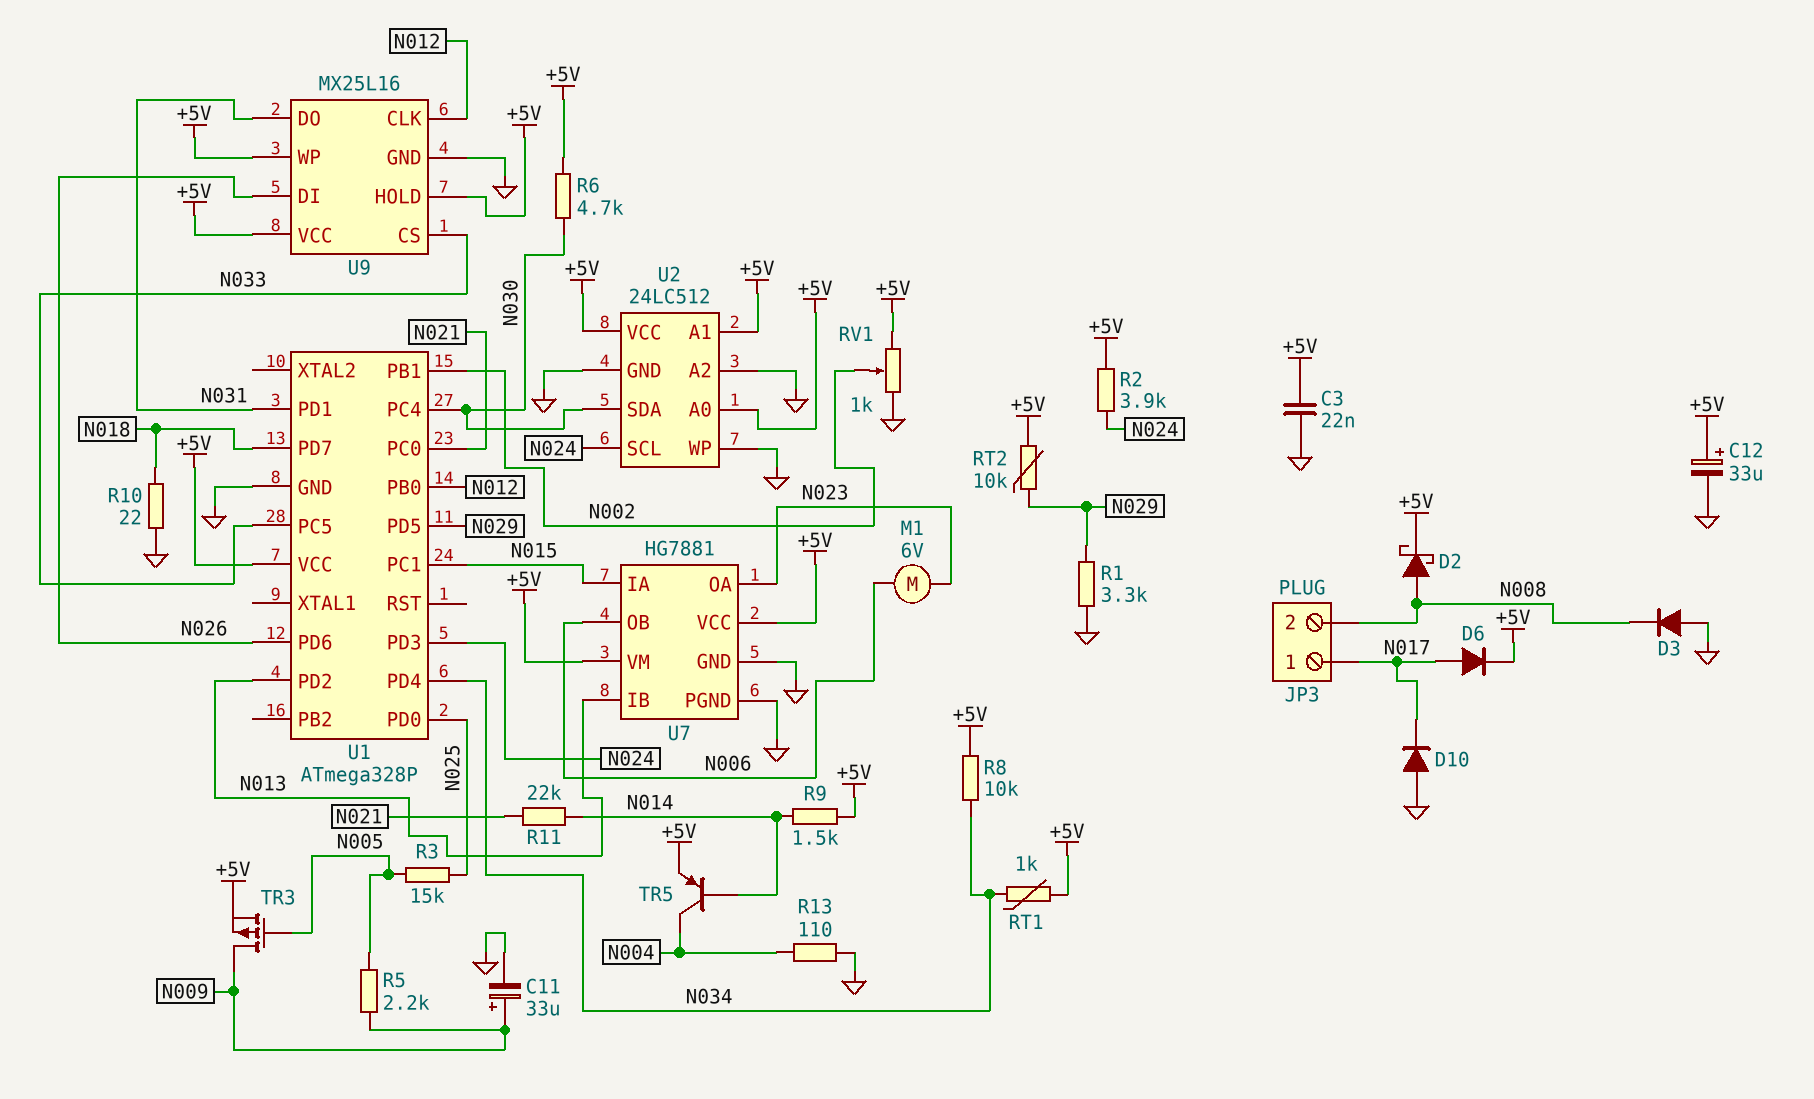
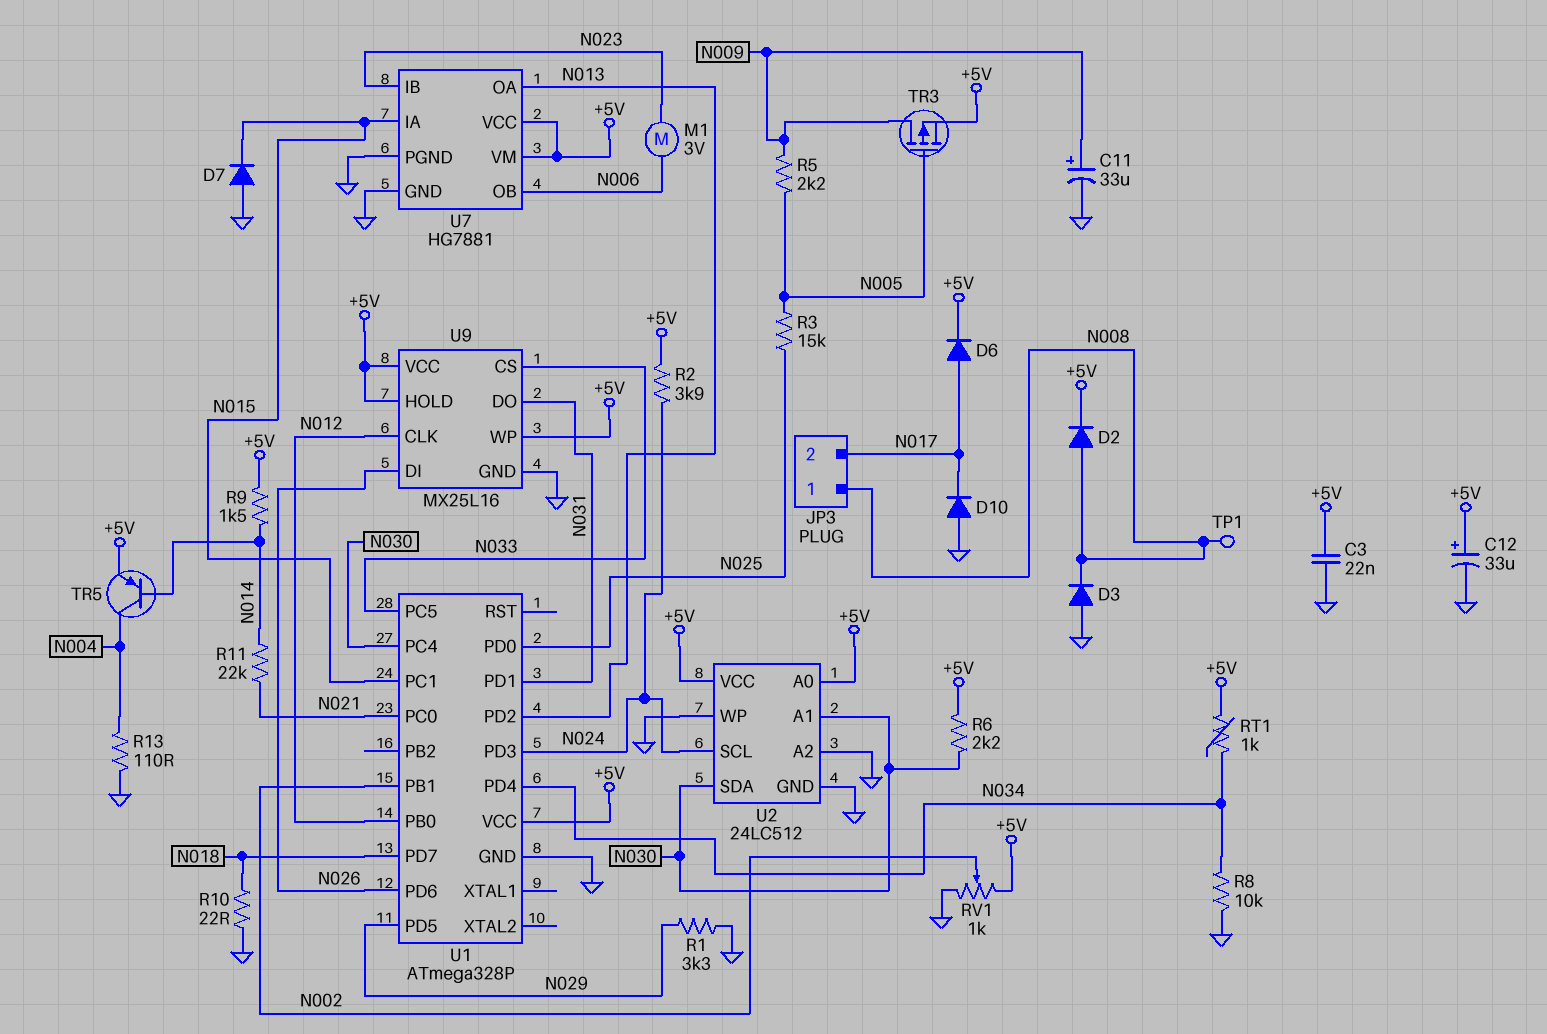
D2: schottky (A N008, K +5V) -> diode (A N008, K +5V)
D7: none -> diode (A GND, K N015)
JP3 pin 1: N017 -> N008
JP3 pin 2: N008 -> N017
M1: motor 6V (N006, N023) -> motor 3V (N006, N023)
R6: 4.7k (+5V, N030) -> 2.2k (+5V, N030)
R8: 10k (+5V, N034) -> 10k (GND, N034)
RT2: 10k (+5V, N029) -> none
TP1: none -> test point (N008)
U2 pin A1: +5V -> N030
U7 pin IB: N013 -> N023
U7 pin OA: N023 -> N013

